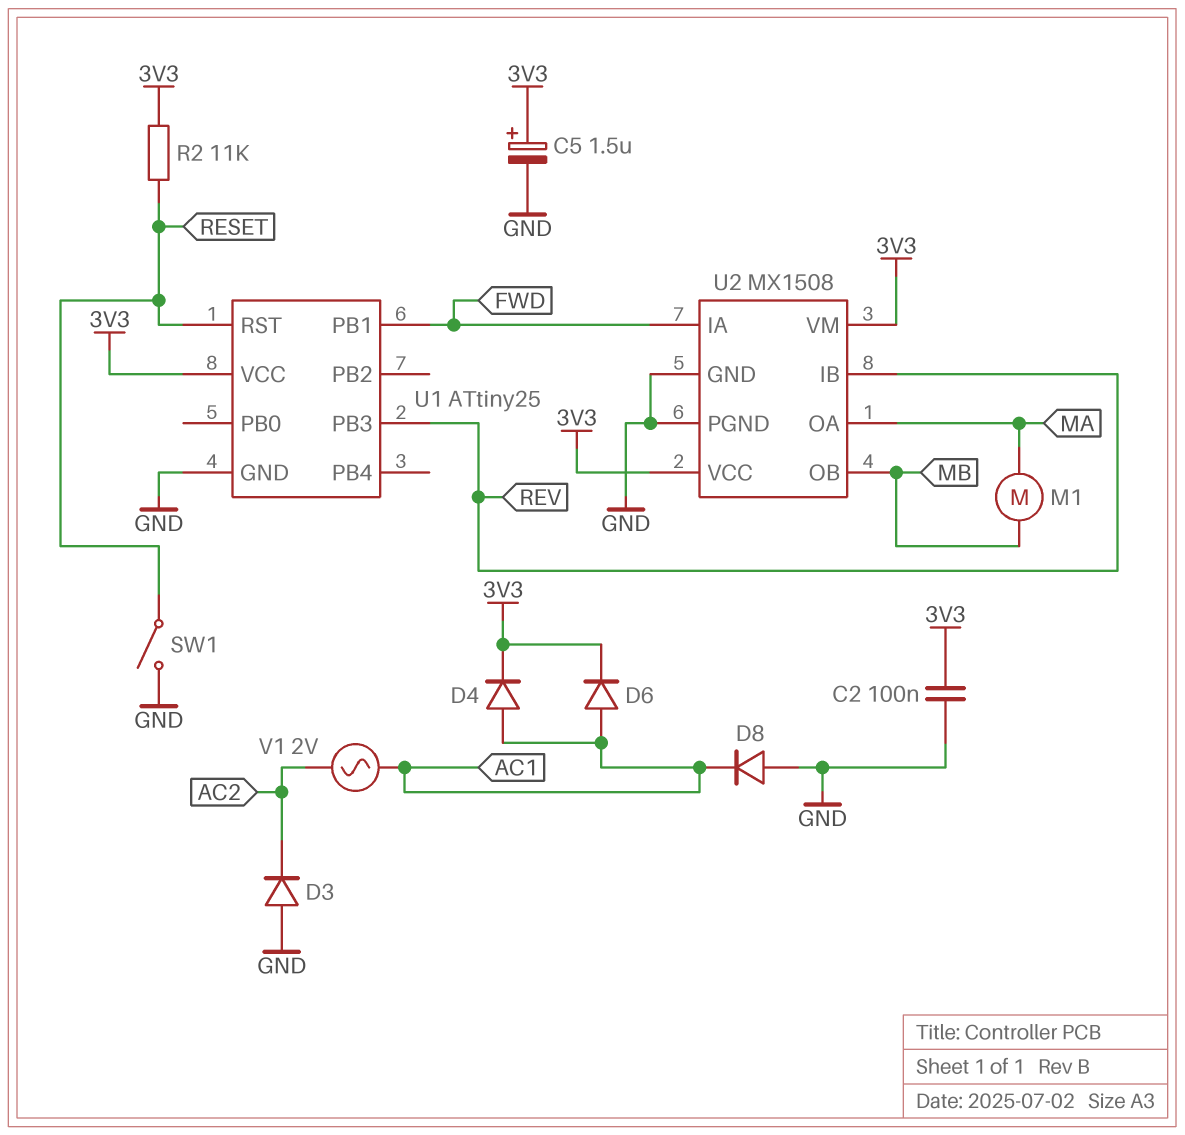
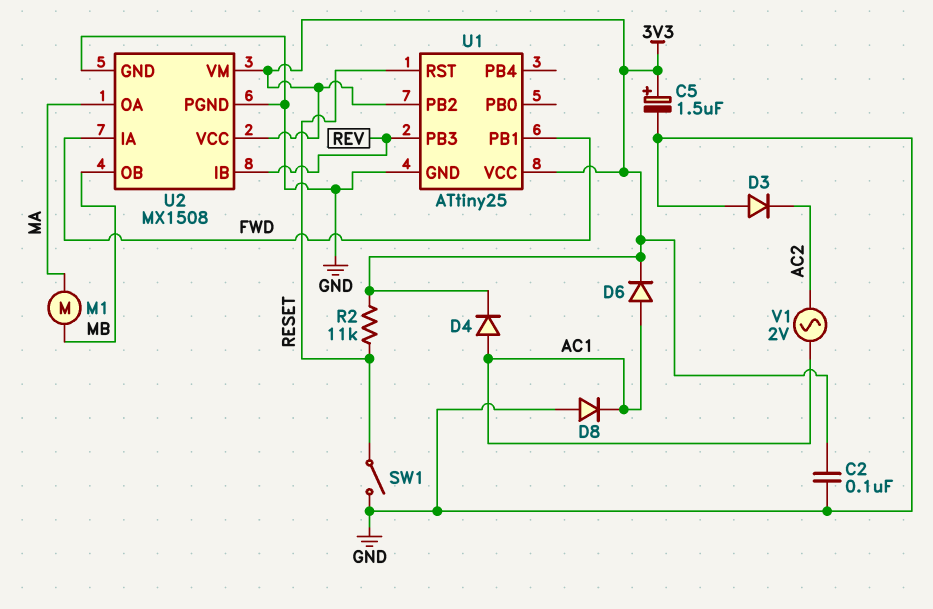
U1 pin PB2: none -> 3V3

